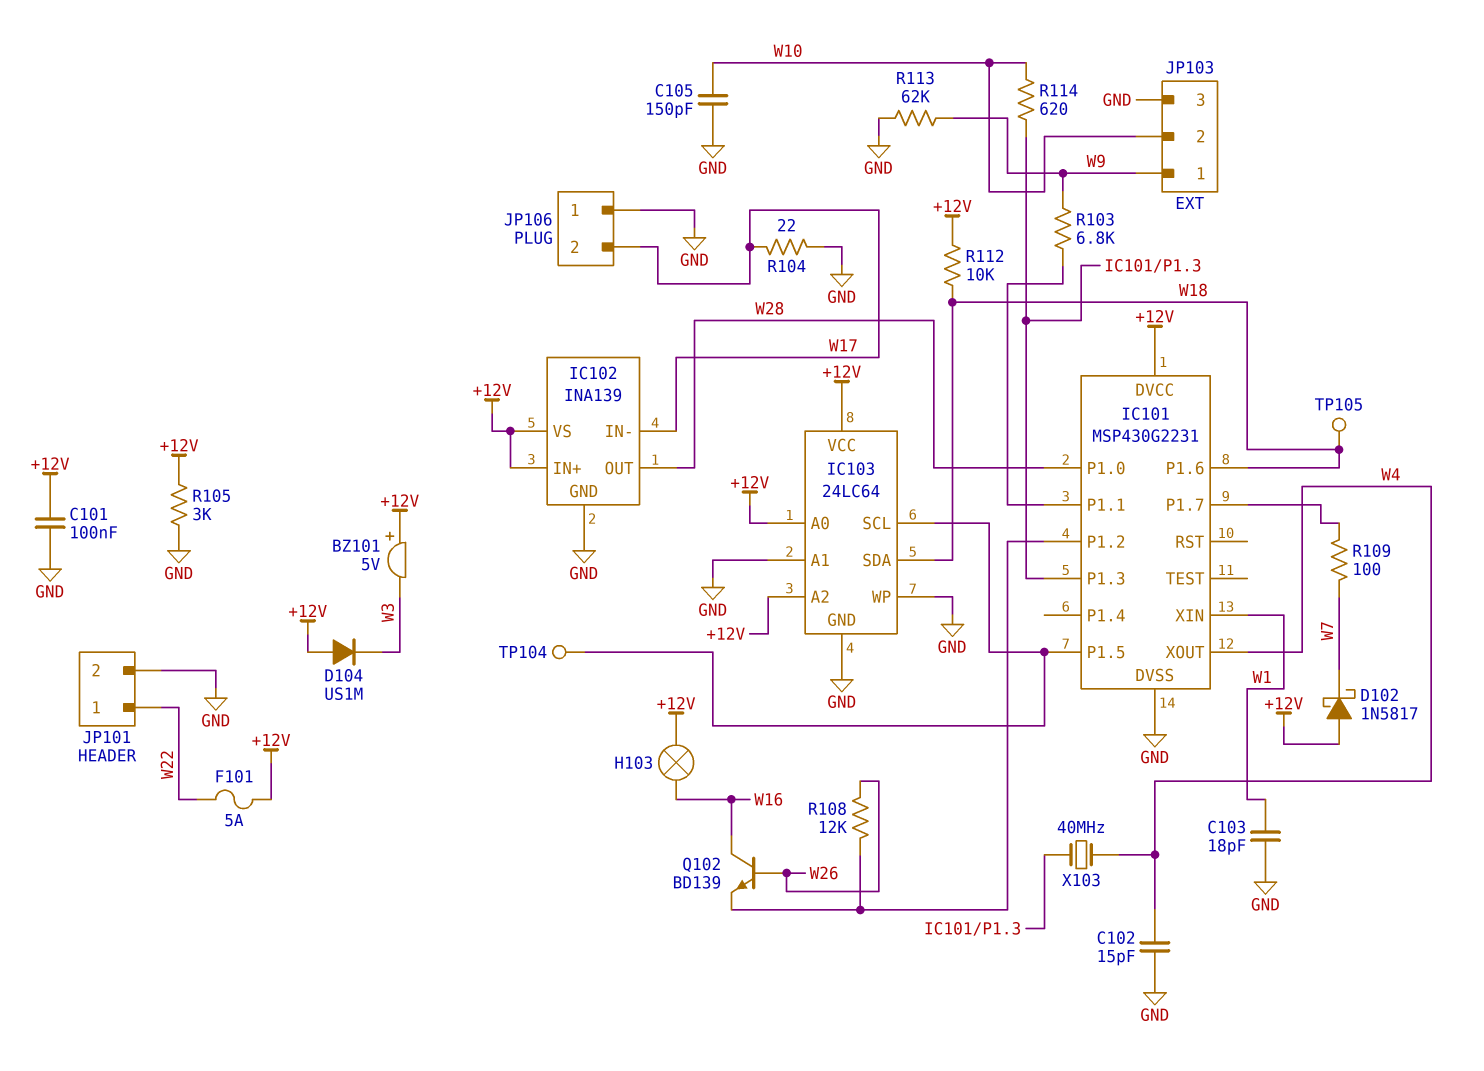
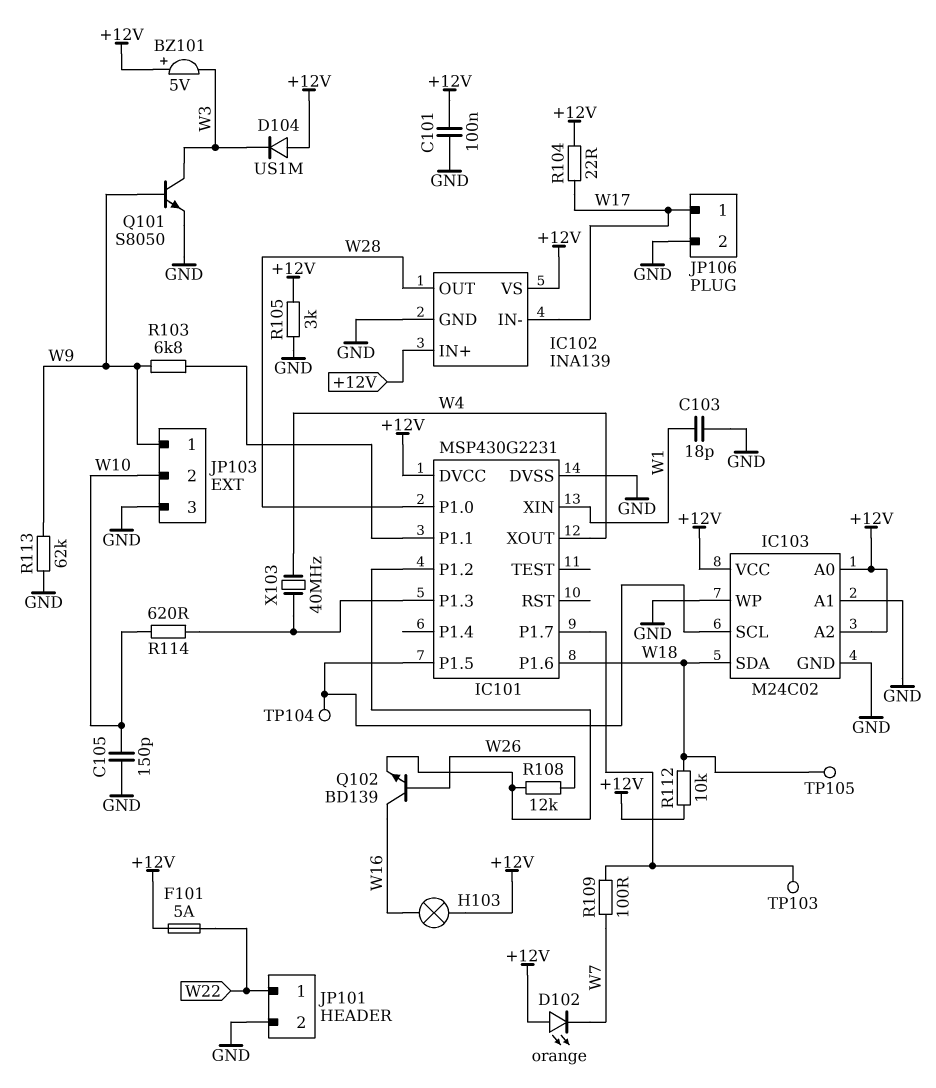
C102: 15pF (GND, W4) -> none
D102: schottky 1N5817 (A +12V, K W7) -> LED orange (A +12V, K W7)
IC103: 24LC64 -> M24C02
JP106 pin 1: GND -> W17
JP106 pin 2: W17 -> GND
Q101: none -> NPN S8050 (B W9, C W3, E GND)
R104: 22 (GND, W17) -> 22 (+12V, W17)
TP103: none -> test point (IC101/P1.7)

